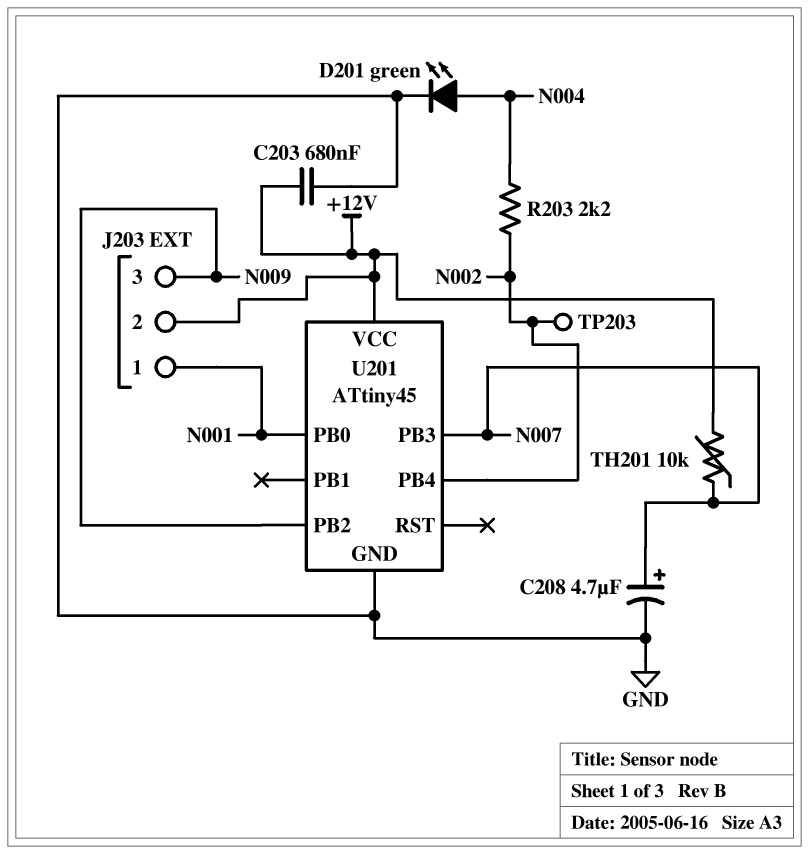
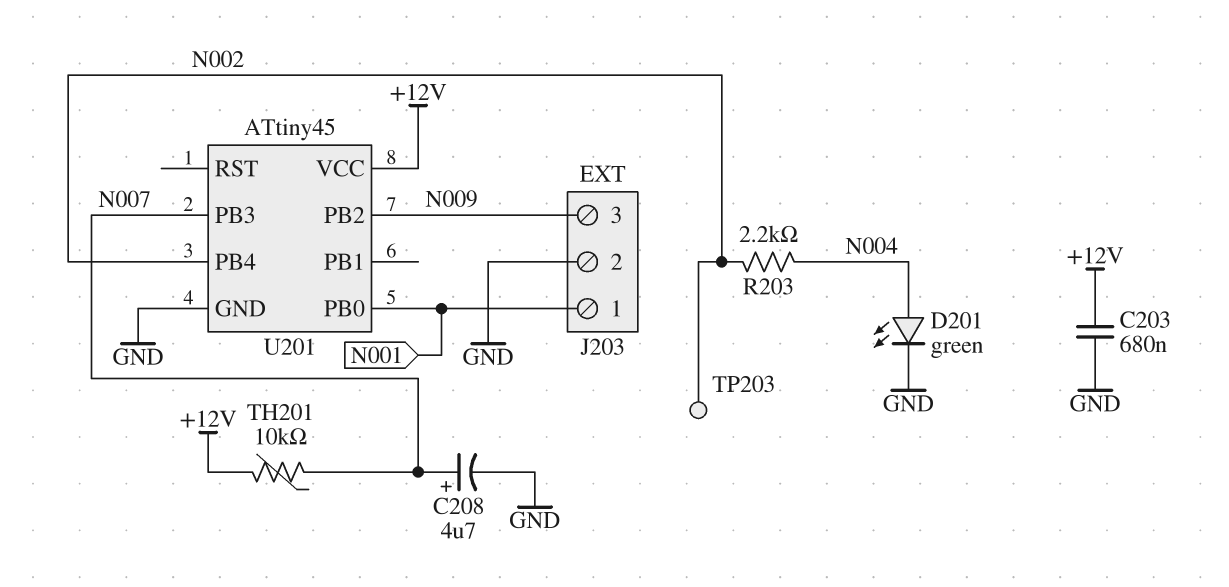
J203 pin 2: +12V -> GND

